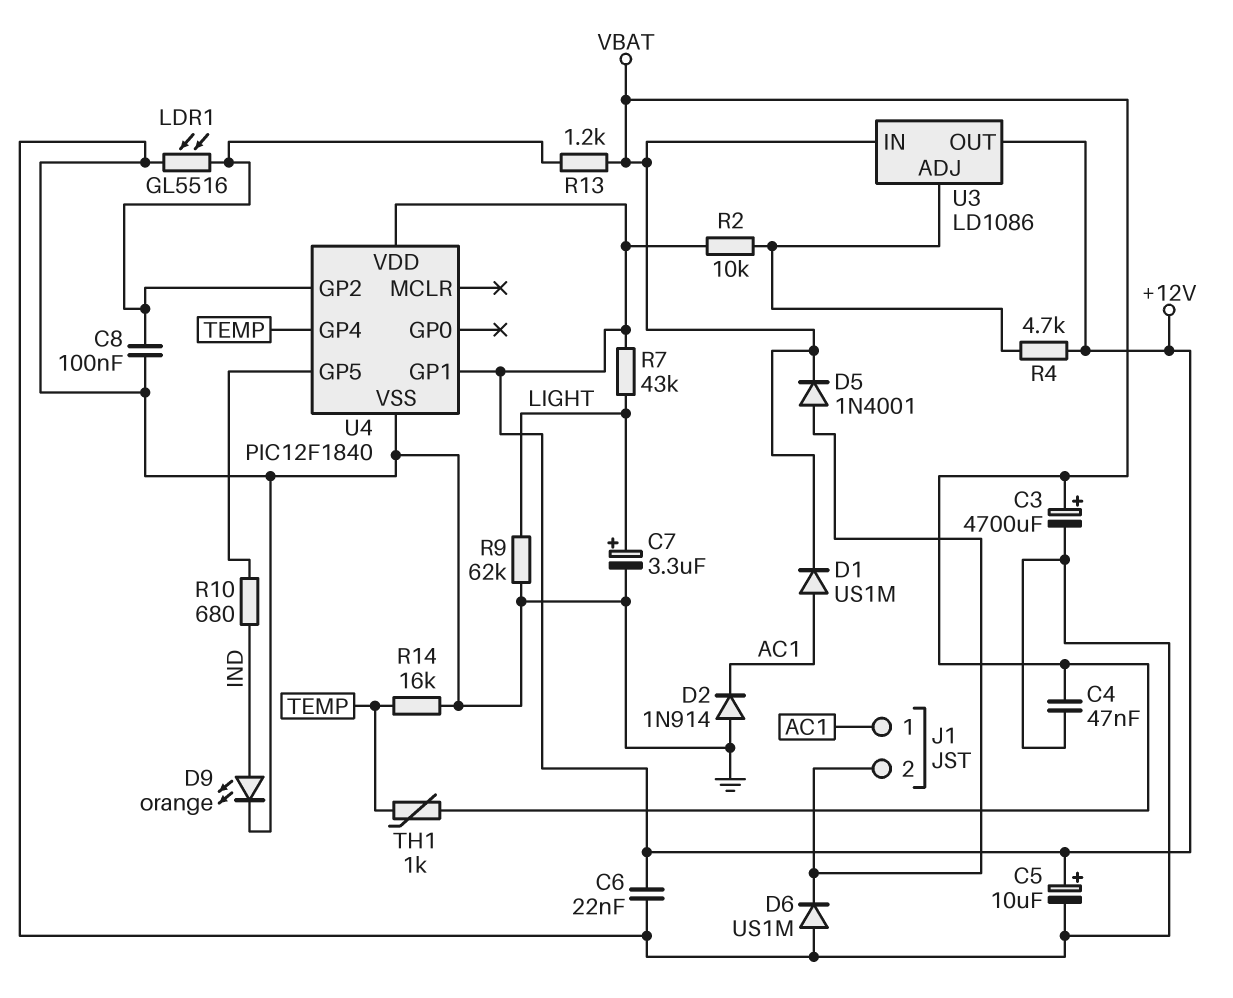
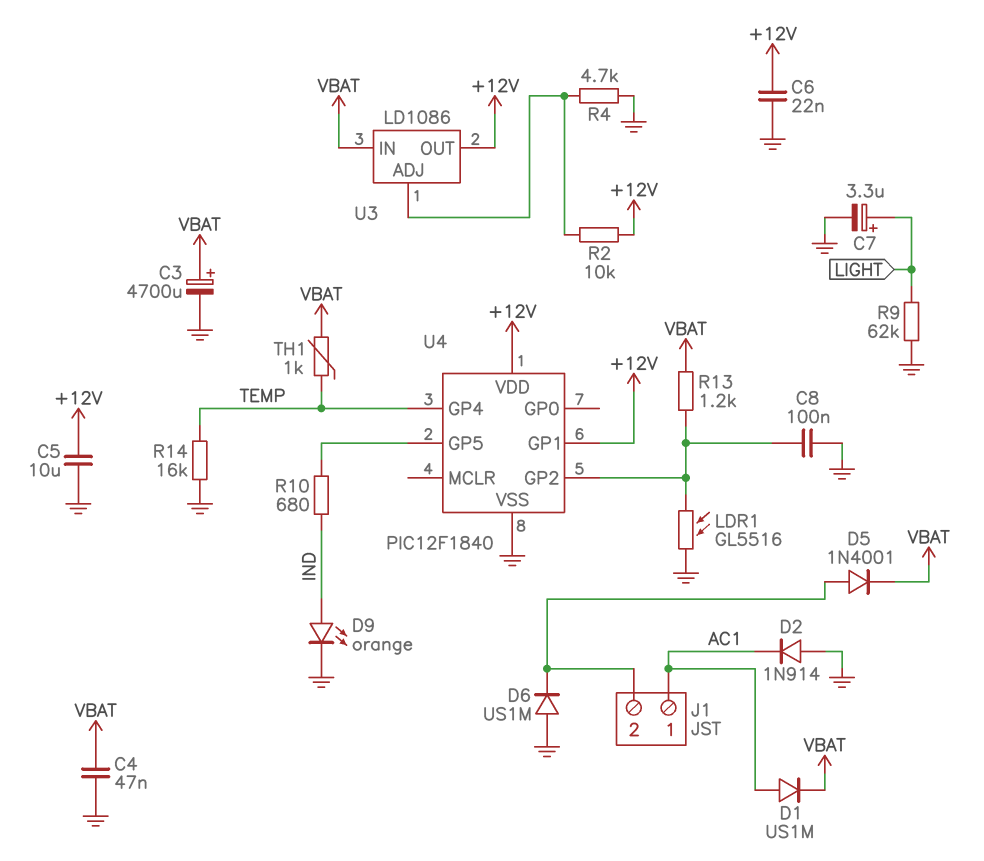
C5: 10uF (plus +12V, minus GND) -> 10uF (+12V, GND)
R4: 4.7k (+12V, U3/ADJ) -> 4.7k (GND, U3/ADJ)
R7: 43k (+12V, LIGHT) -> none

